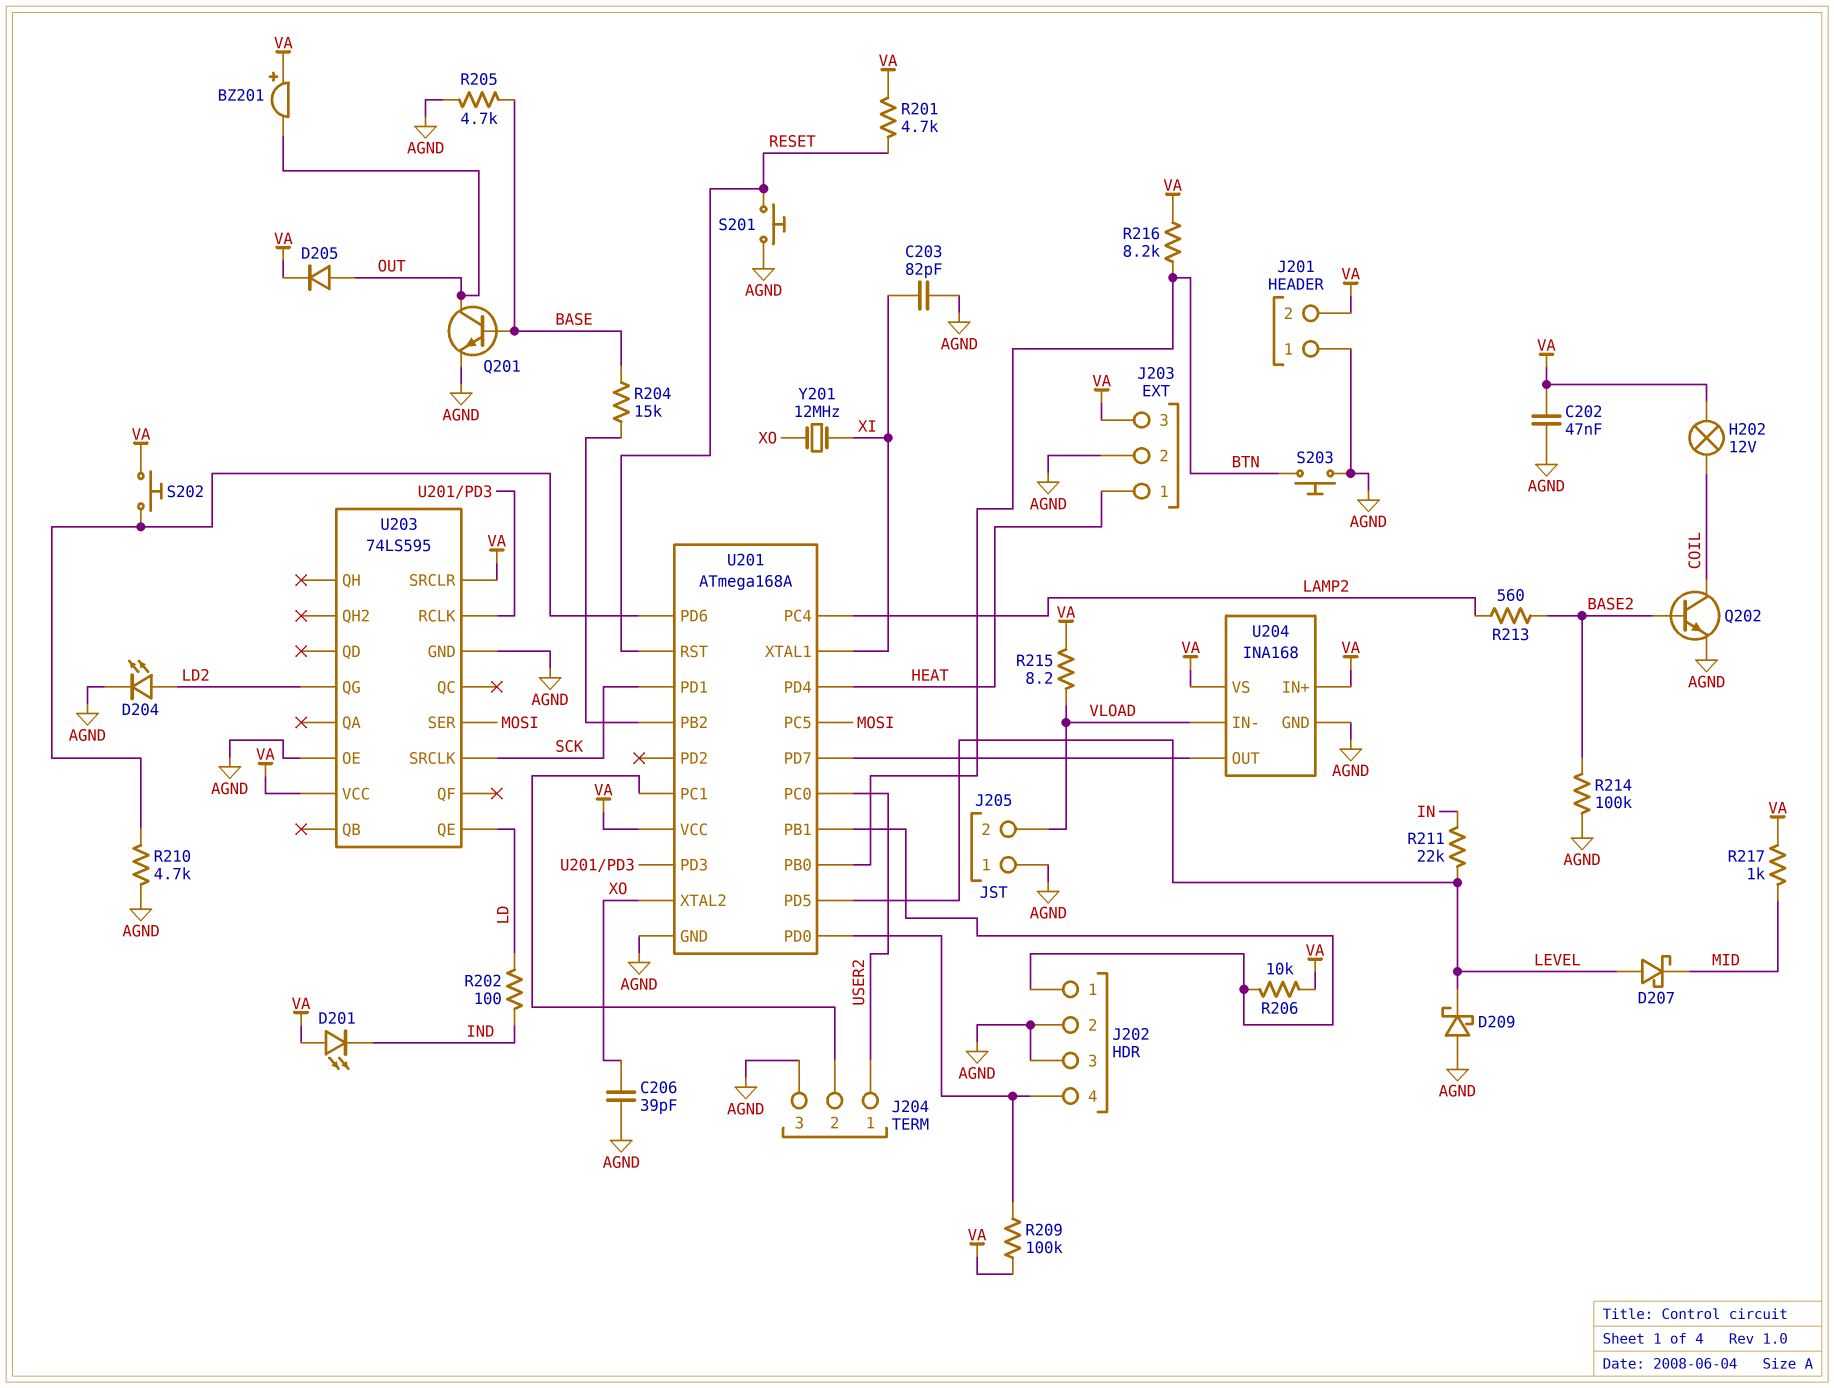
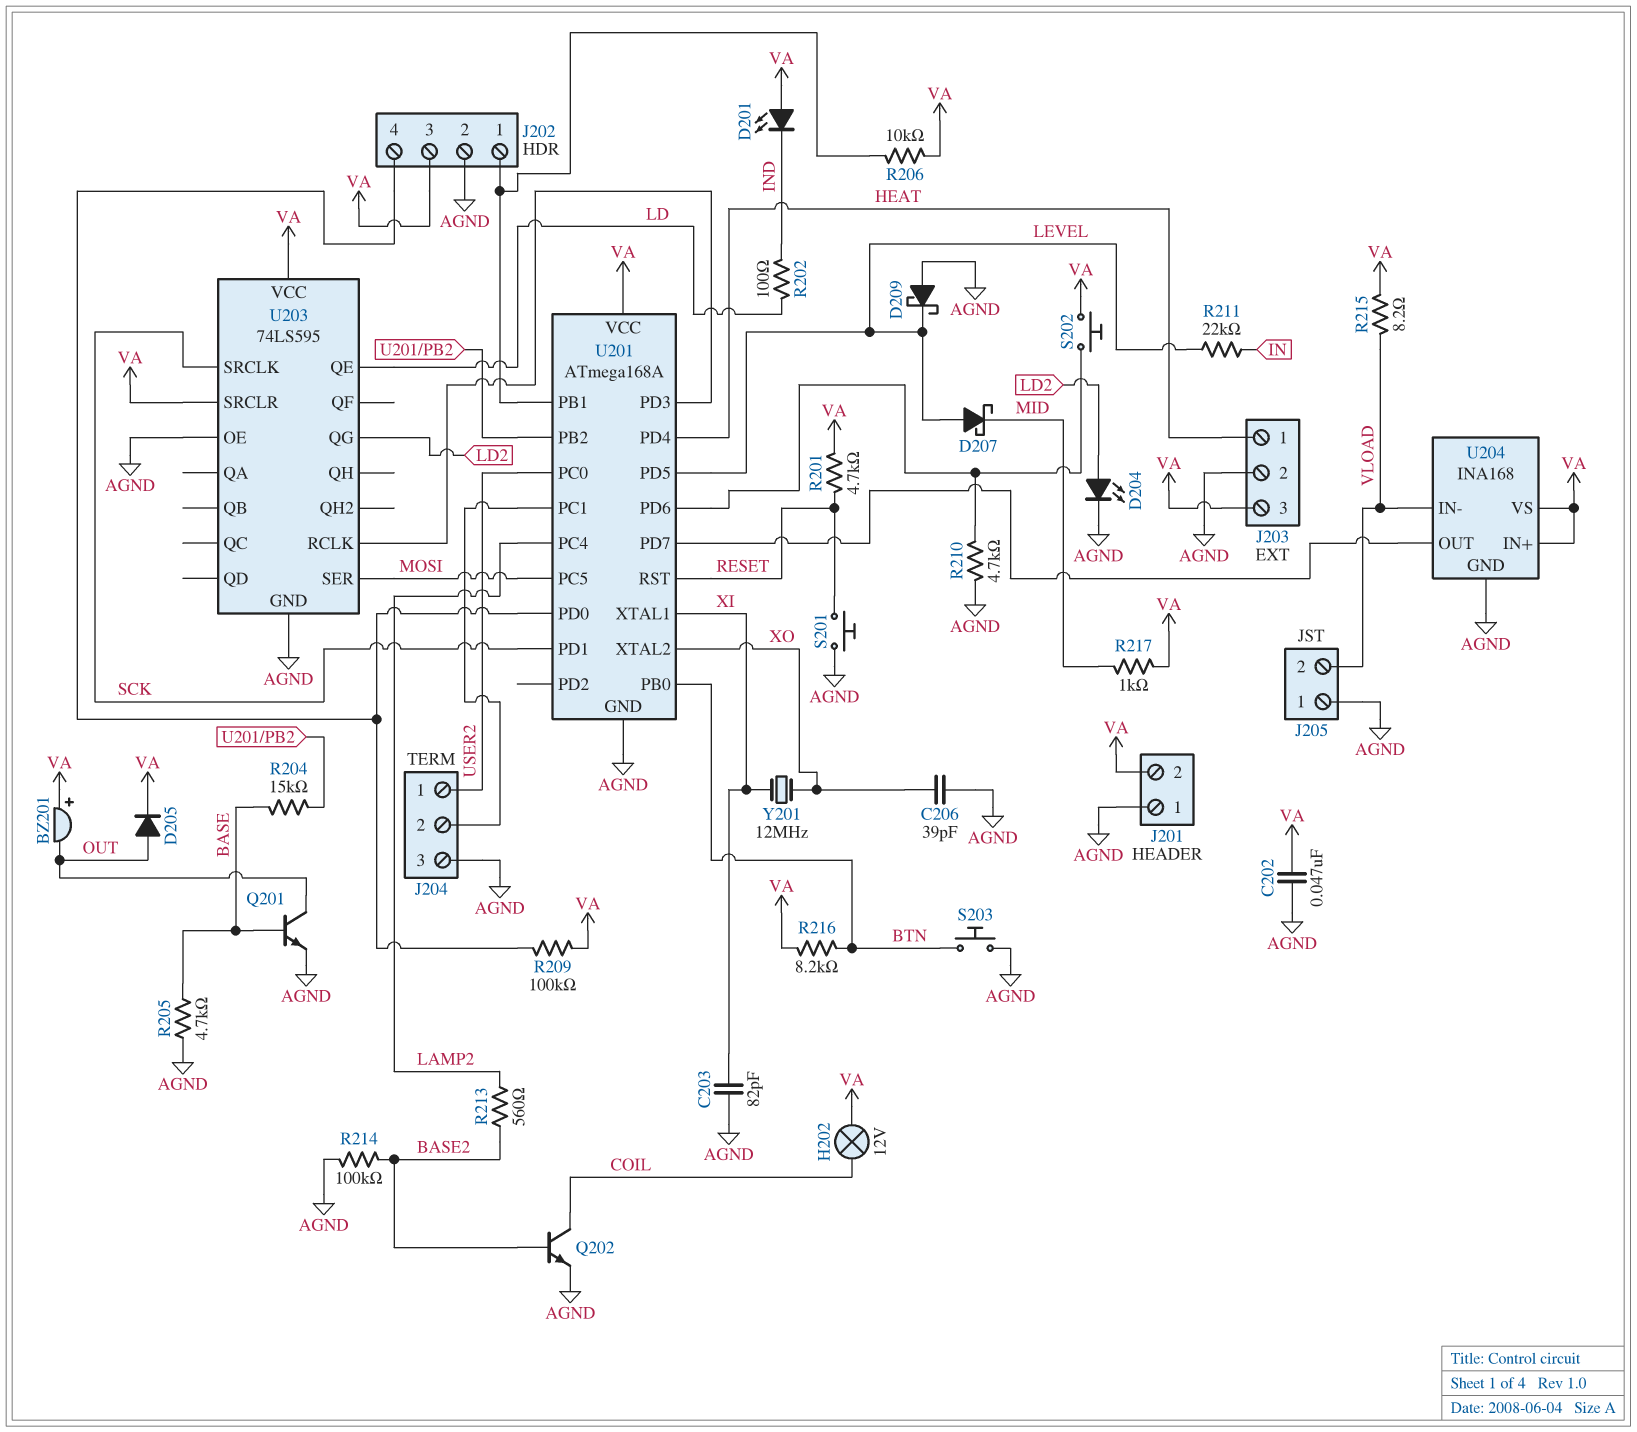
J202 pin 3: AGND -> VA

